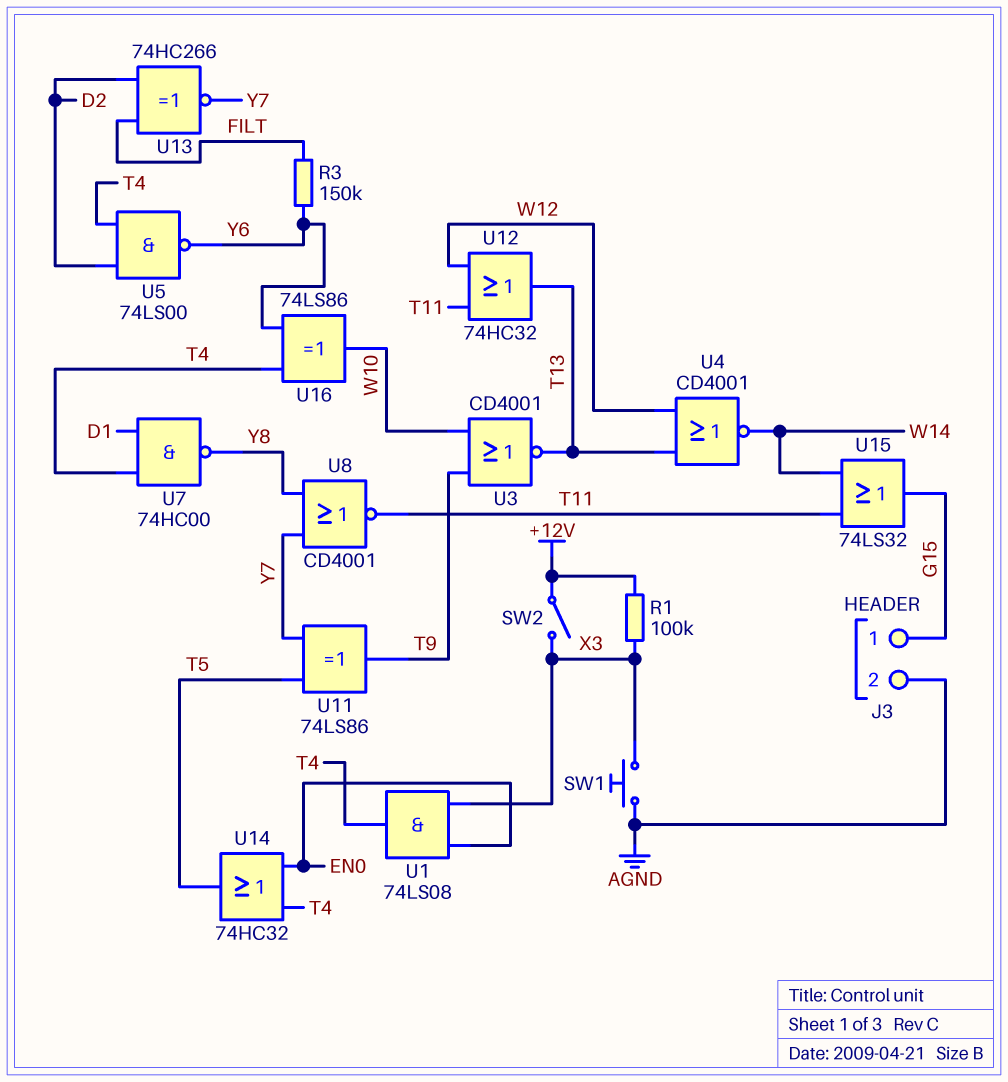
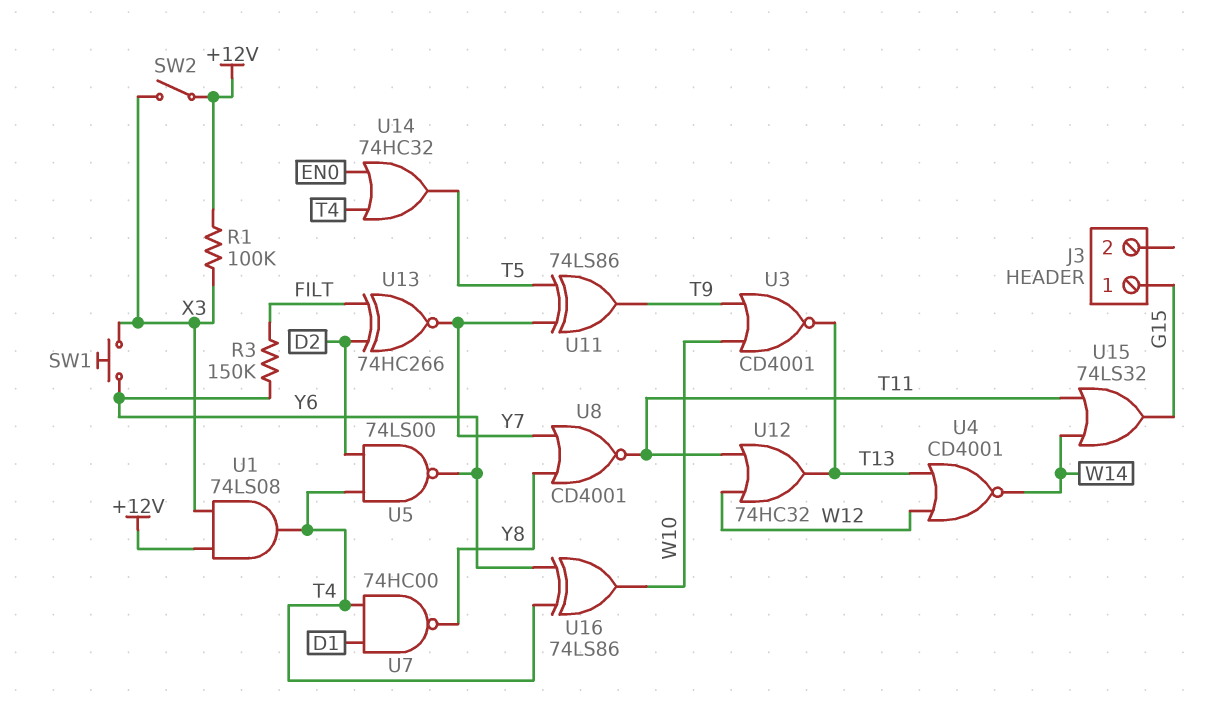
J3 pin 2: AGND -> none
SW1: button (AGND, X3) -> button (X3, Y6)
U1: AND 74LS08 (in EN0, in X3, out T4) -> AND 74LS08 (in +12V, in X3, out T4)

